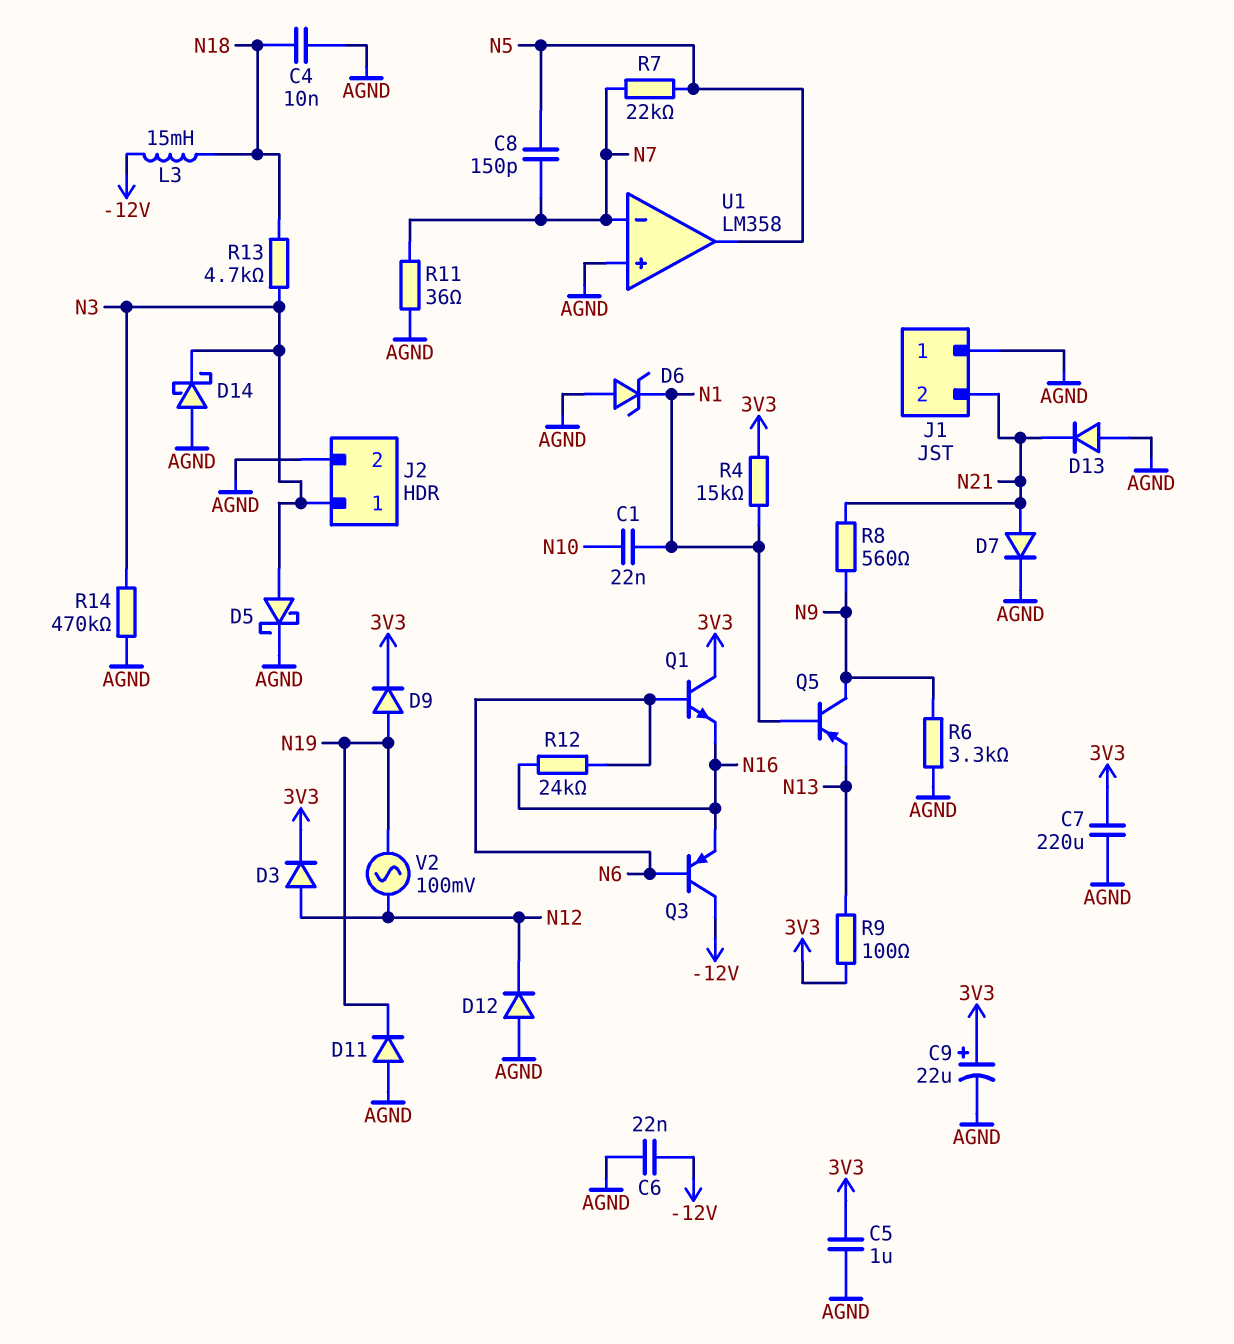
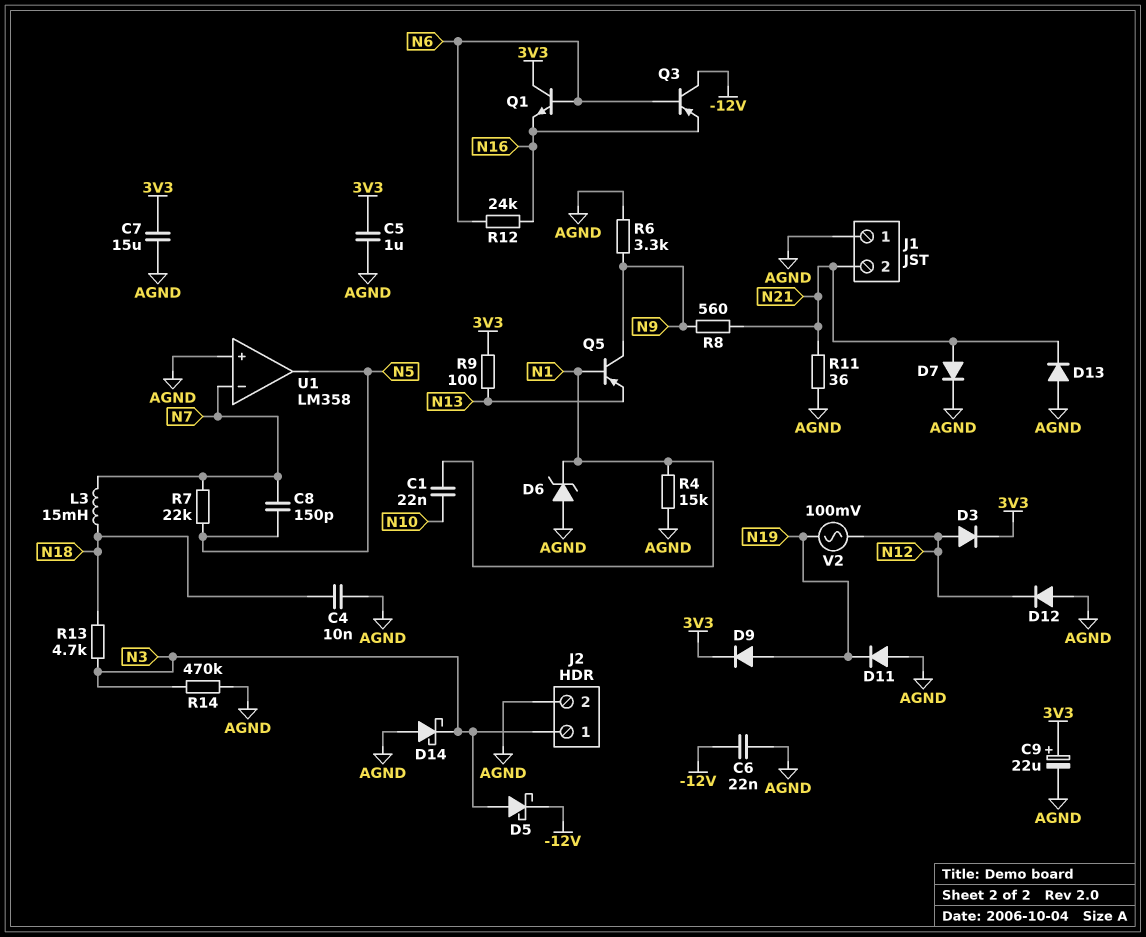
C7: 220uF (3V3, AGND) -> 15uF (3V3, AGND)
D5: schottky (A N3, K AGND) -> schottky (A N3, K -12V)
L3: 15mH (-12V, N18) -> 15mH (N7, N18)
R4: 15k (3V3, N1) -> 15k (AGND, N1)
R11: 36 (AGND, N7) -> 36 (AGND, N21)

